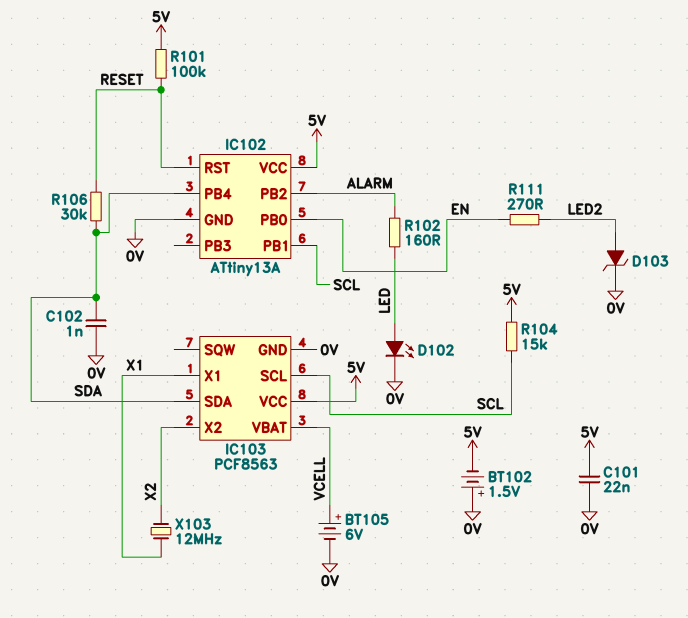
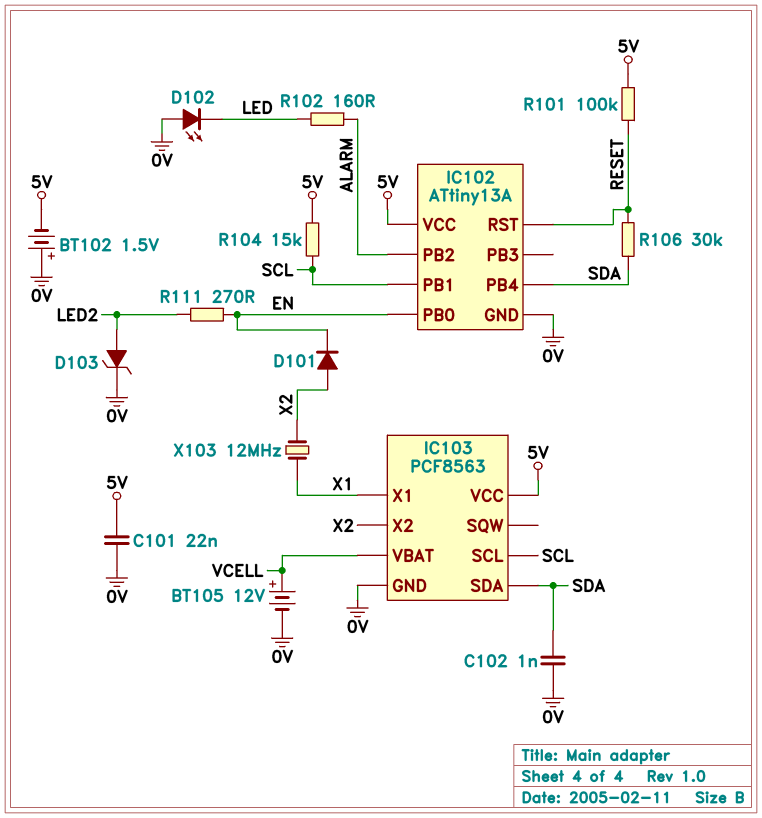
BT105: 6V (plus VCELL, minus 0V) -> 12V (plus VCELL, minus 0V)
D101: none -> diode (A X2, K EN)
D102: LED (A LED, K 0V) -> LED (A 0V, K LED)

